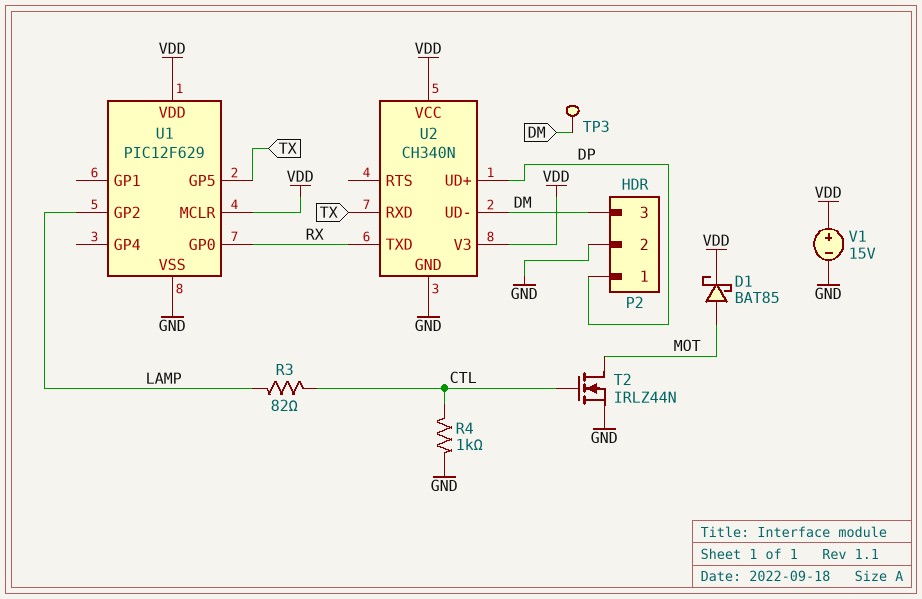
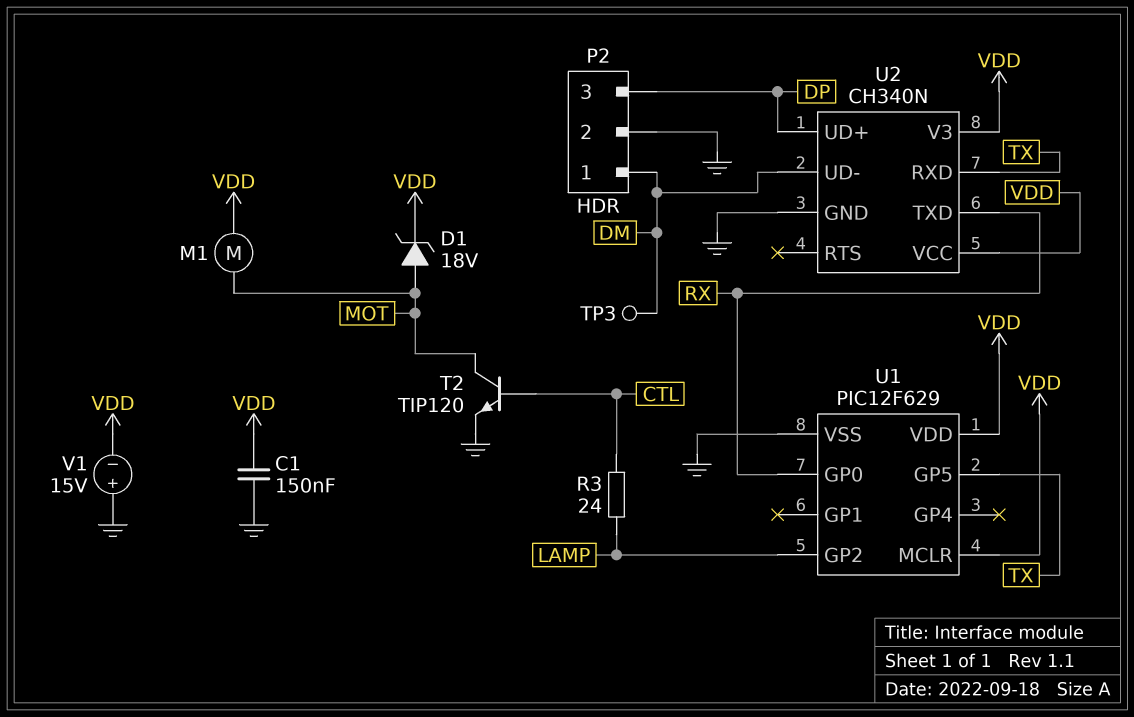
C1: none -> 150nF (GND, VDD)
D1: schottky BAT85 (A MOT, K VDD) -> zener 18V (A MOT, K VDD)
M1: none -> motor (MOT, VDD)
P2 pin 1: DP -> DM
P2 pin 3: DM -> DP
R3: 82 (CTL, LAMP) -> 24 (CTL, LAMP)
R4: 1k (CTL, GND) -> none
T2: NMOS IRLZ44N (G CTL, D MOT, S GND) -> NPN TIP120 (B CTL, C MOT, E GND)
V1: 15V (plus VDD, minus GND) -> 15V (plus GND, minus VDD)

